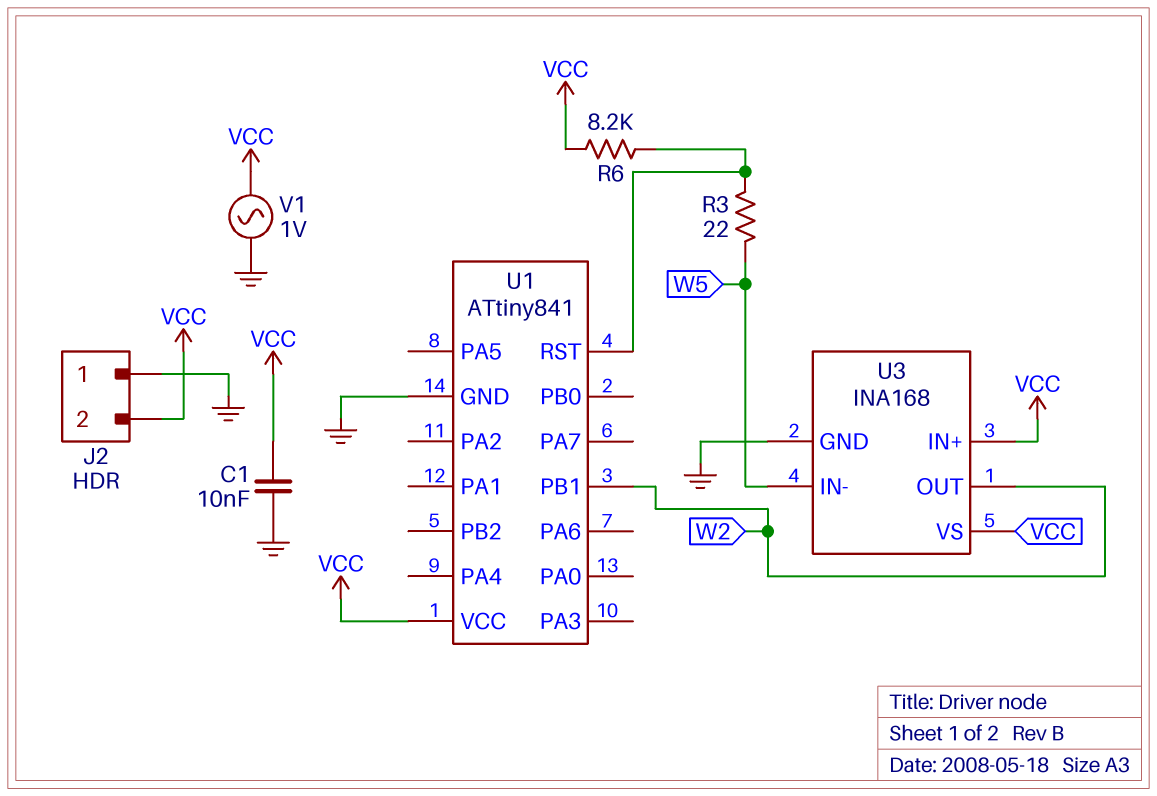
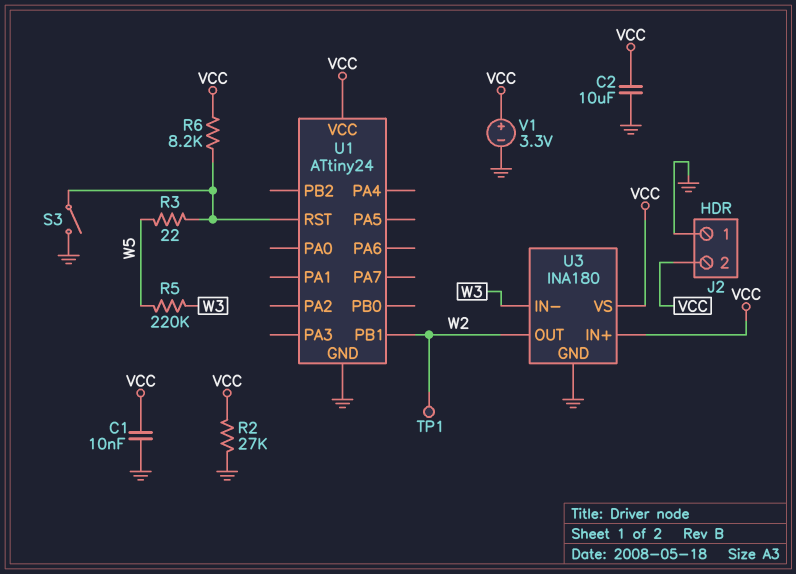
C2: none -> 10uF (GND, VCC)
R2: none -> 27k (GND, VCC)
R5: none -> 220k (W3, W5)
S3: none -> switch (GND, U1/RST)
TP1: none -> test point (W2)
U1: ATtiny841 -> ATtiny24
U3: INA168 -> INA180
U3 pin IN-: W5 -> W3
V1: AC 1V (GND, VCC) -> 3.3V (plus VCC, minus GND)

